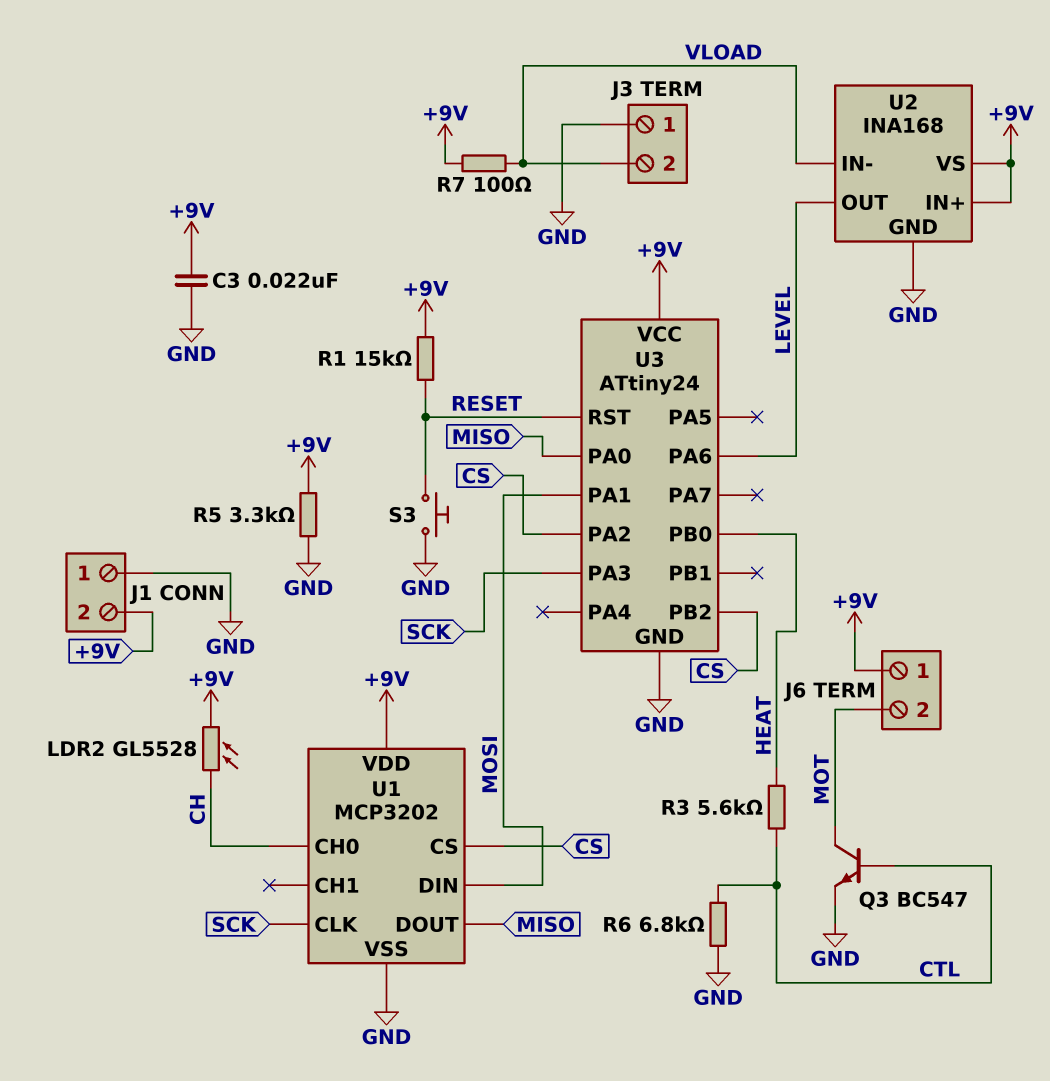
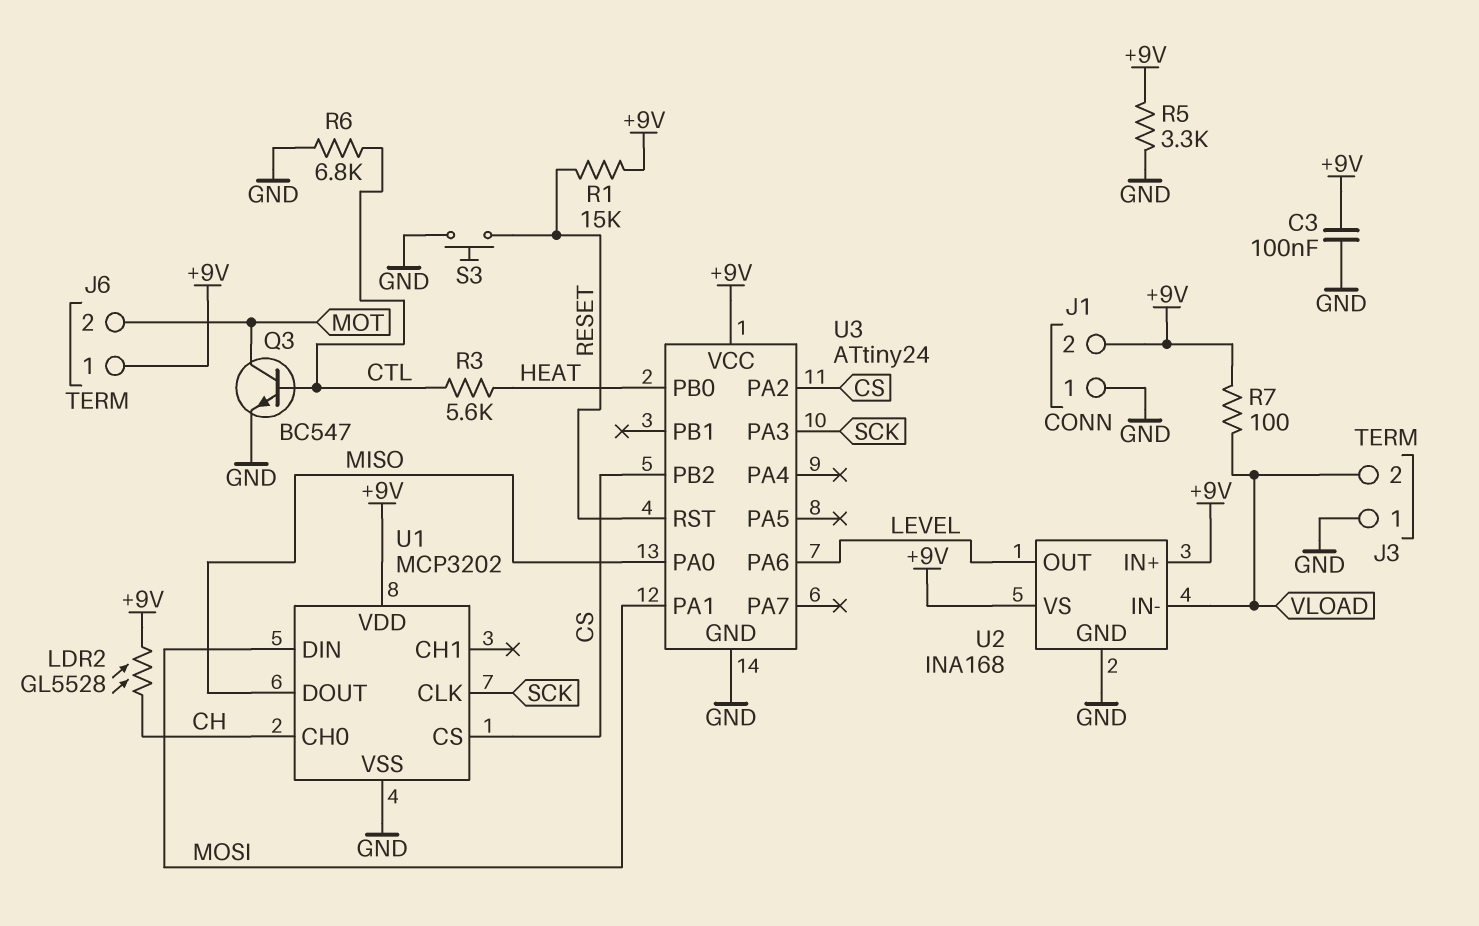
C3: 22nF (+9V, GND) -> 100nF (+9V, GND)

